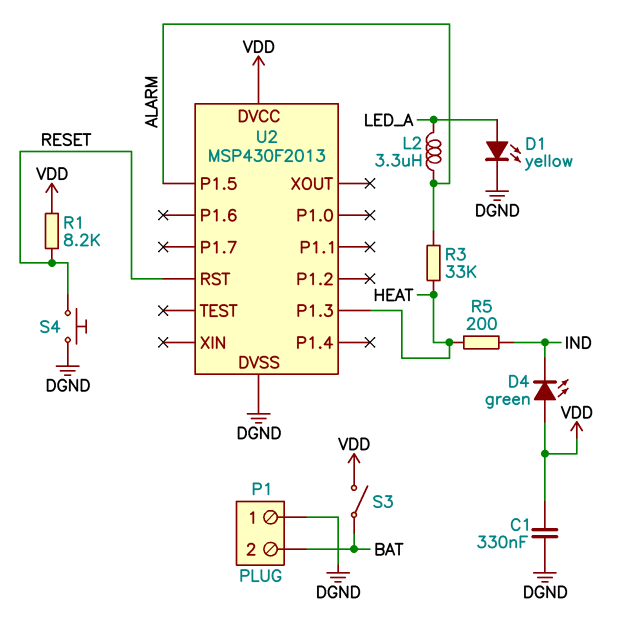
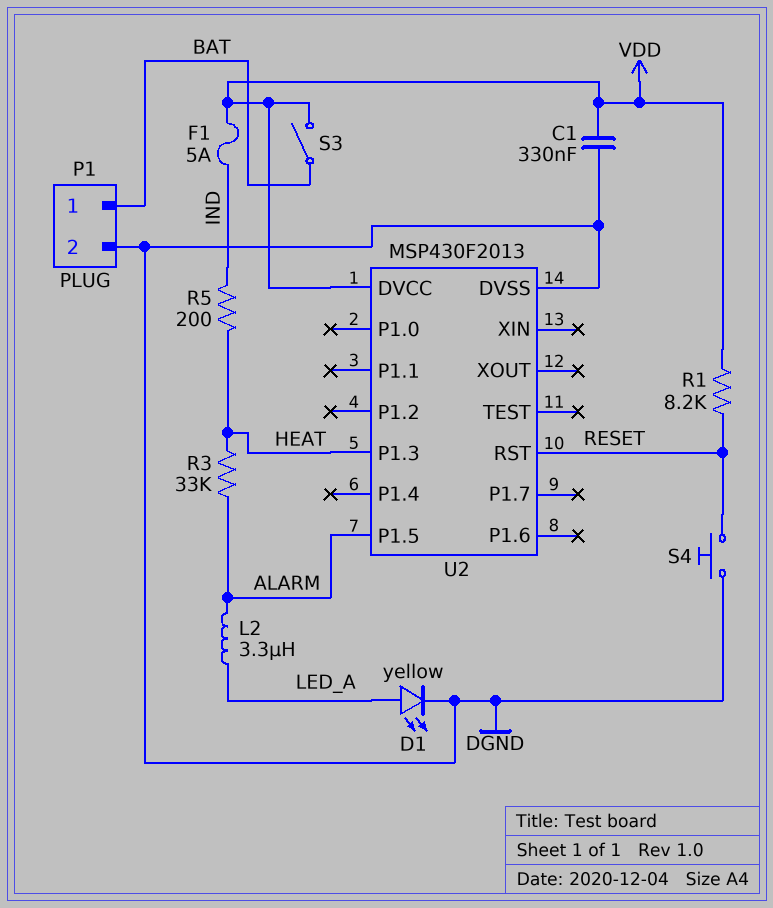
D4: LED green (A VDD, K IND) -> none
F1: none -> 5A (IND, VDD)
P1 pin 1: DGND -> BAT
P1 pin 2: BAT -> DGND

